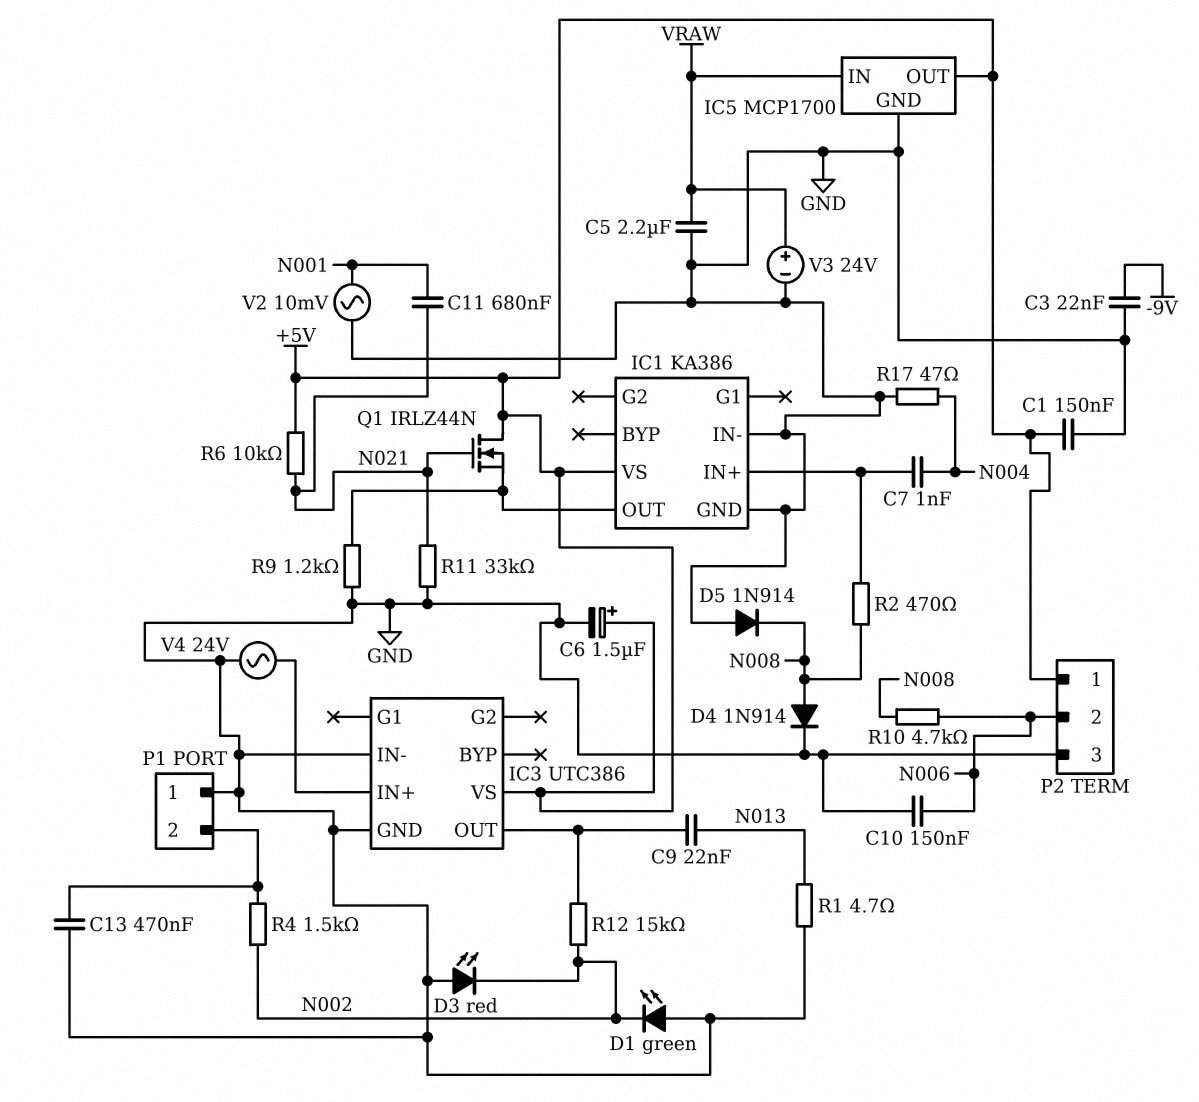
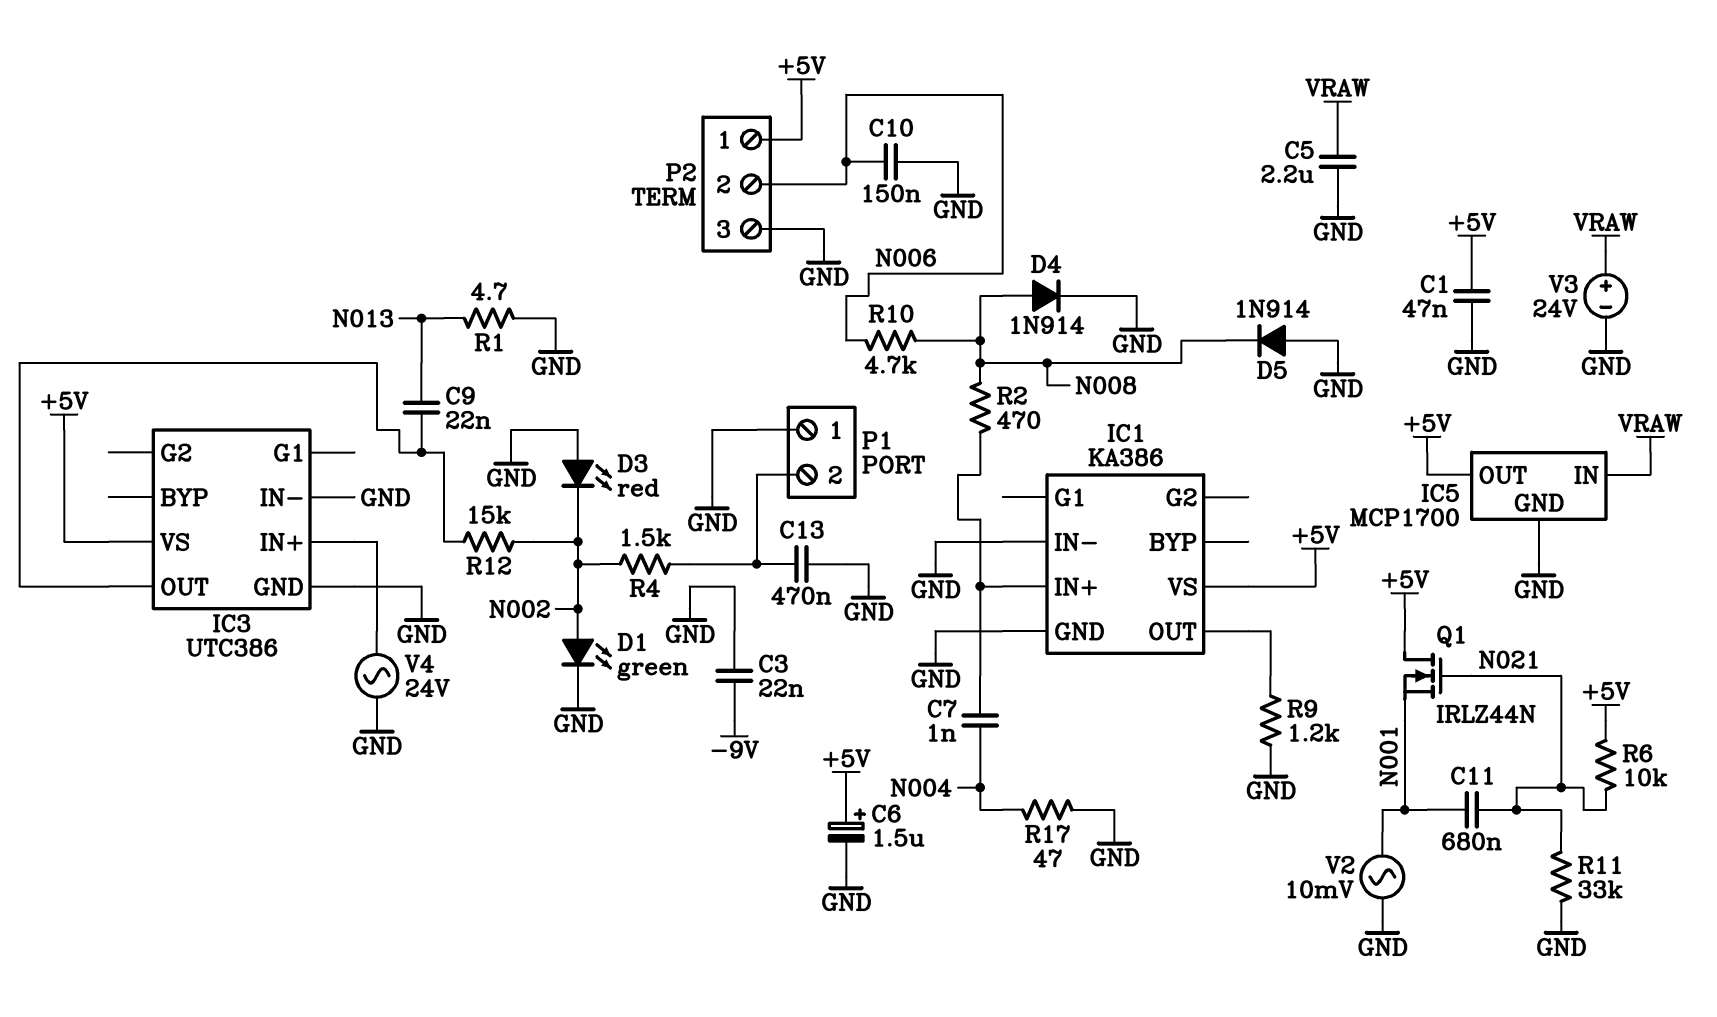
C1: 150nF (+5V, GND) -> 47nF (+5V, GND)
D1: LED green (A GND, K N002) -> LED green (A N002, K GND)
Q1: NMOS IRLZ44N (G N021, D +5V, S IC1/OUT) -> NMOS IRLZ44N (G N021, D +5V, S N001)

